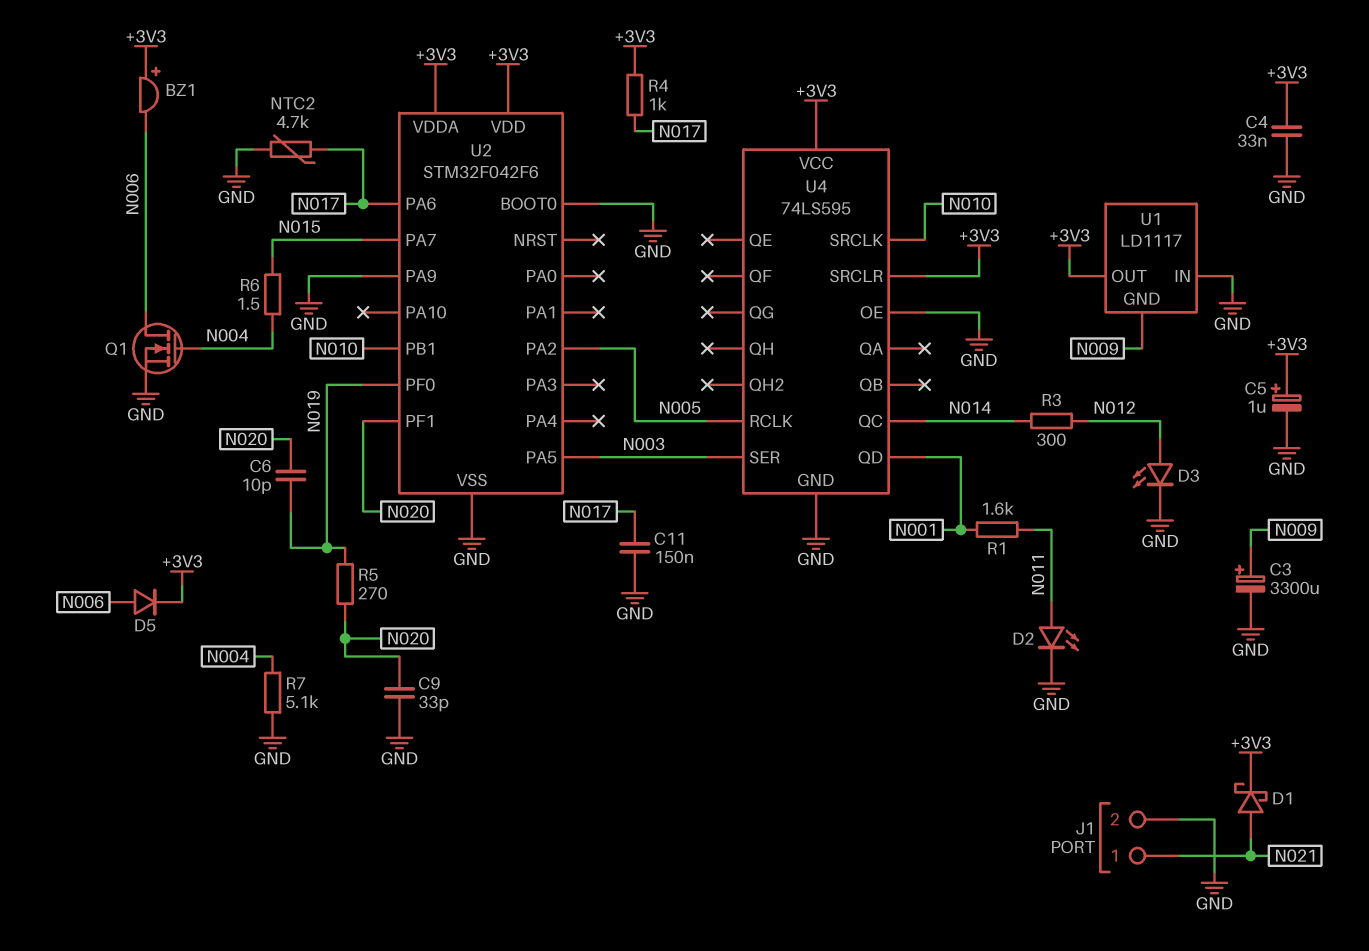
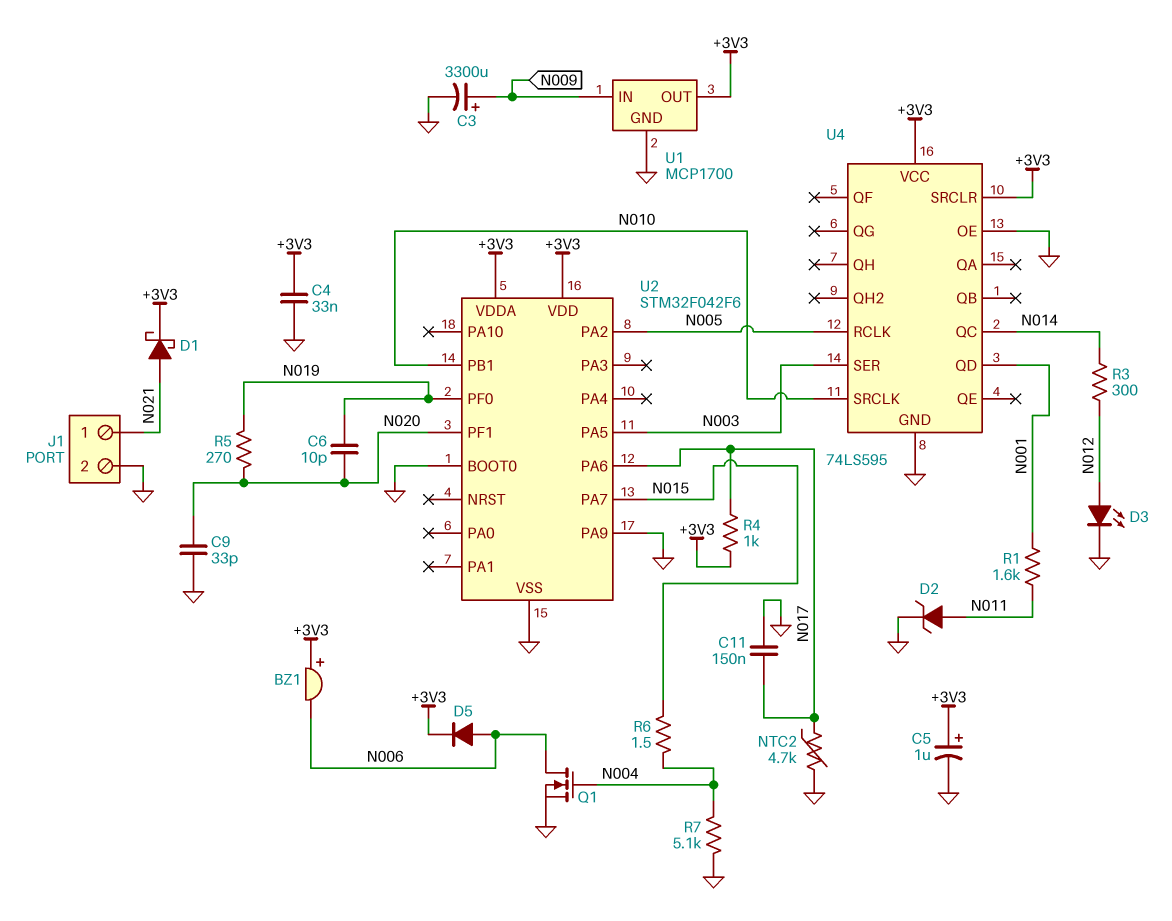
D2: LED (A N011, K GND) -> zener (A N011, K GND)
U1: LD1117 -> MCP1700
U1 pin GND: N009 -> GND
U1 pin IN: GND -> N009

